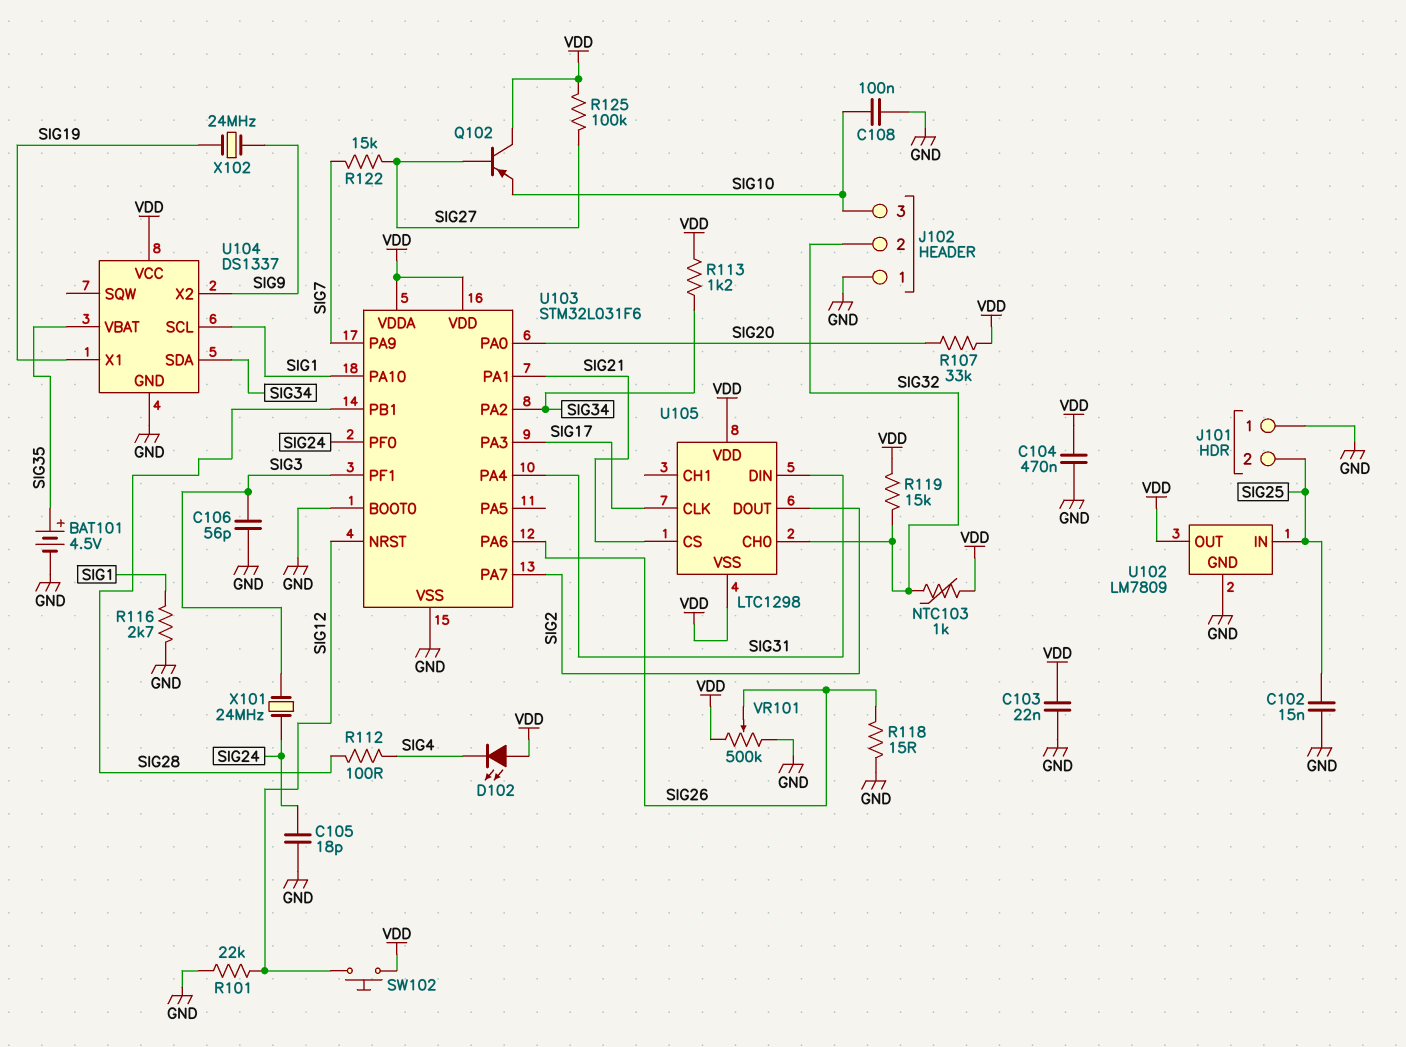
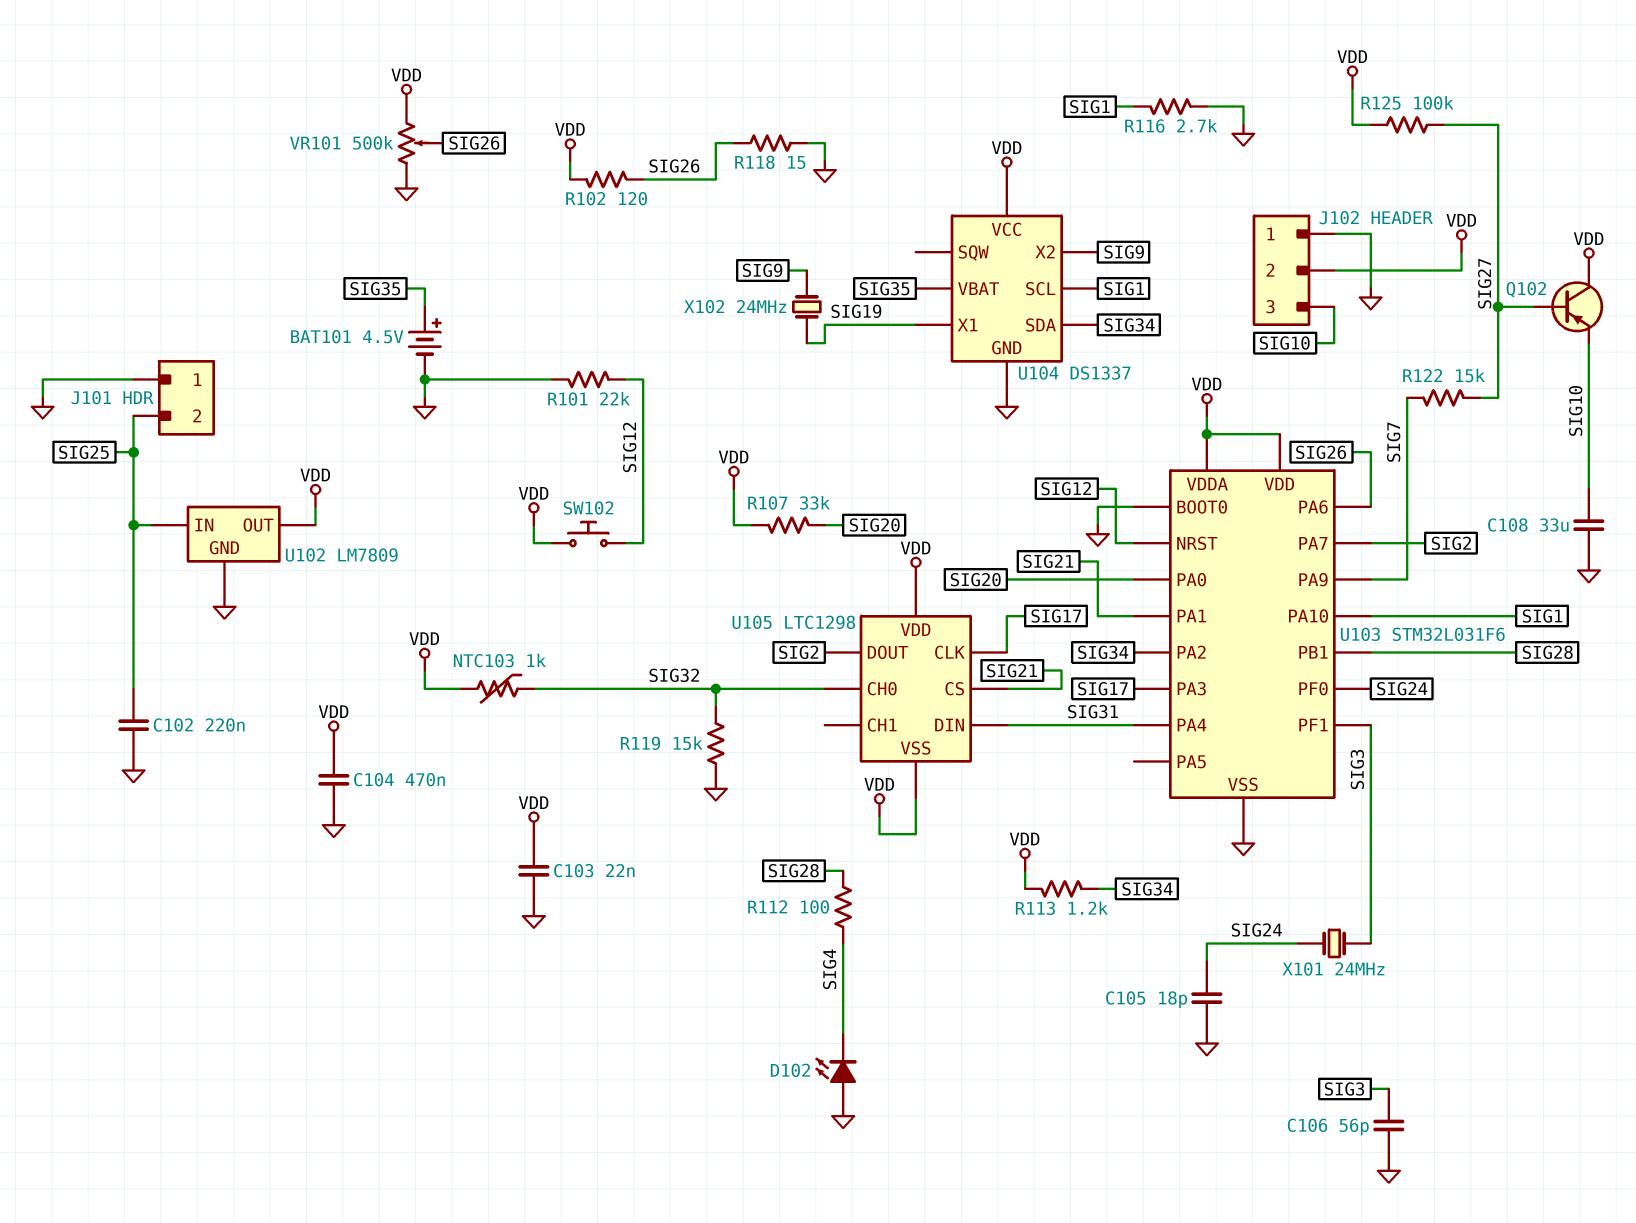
C102: 15nF (GND, SIG25) -> 220nF (GND, SIG25)
C108: 100nF (GND, SIG10) -> 33uF (GND, SIG10)
D102: LED (A VDD, K SIG4) -> LED (A GND, K SIG4)
J102 pin 2: SIG32 -> VDD
R102: none -> 120 (SIG26, VDD)
R119: 15k (SIG32, VDD) -> 15k (GND, SIG32)

